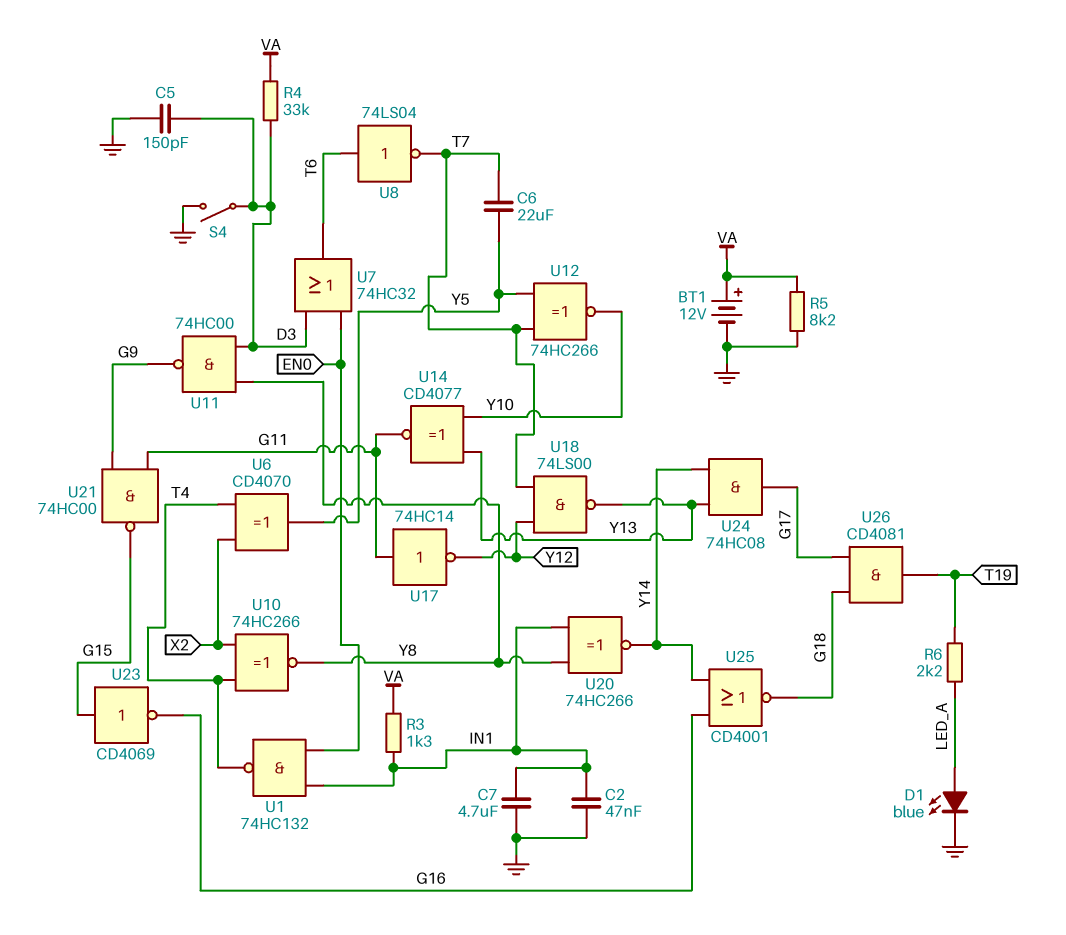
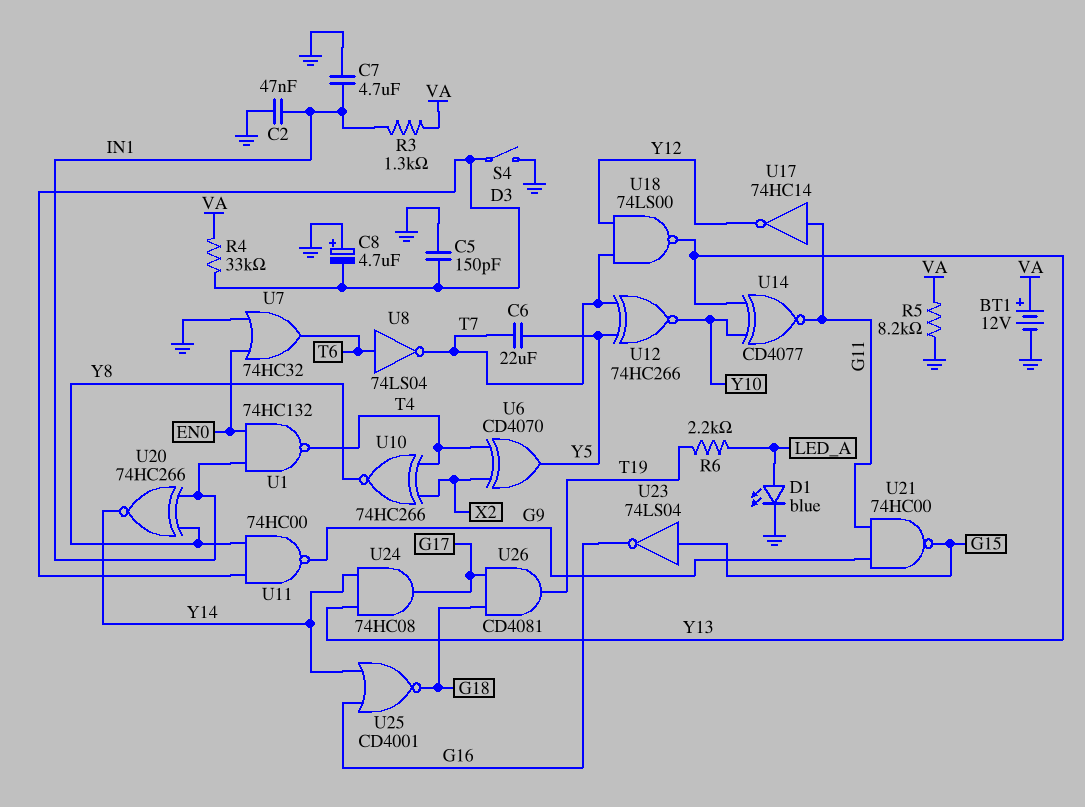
C8: none -> 4.7uF (plus GND, minus D3)
U7: OR 74HC32 (in D3, in EN0, out T6) -> OR 74HC32 (in EN0, in GND, out T6)
U23: NOT CD4069 (in G15, out G16) -> NOT 74LS04 (in G15, out G16)

